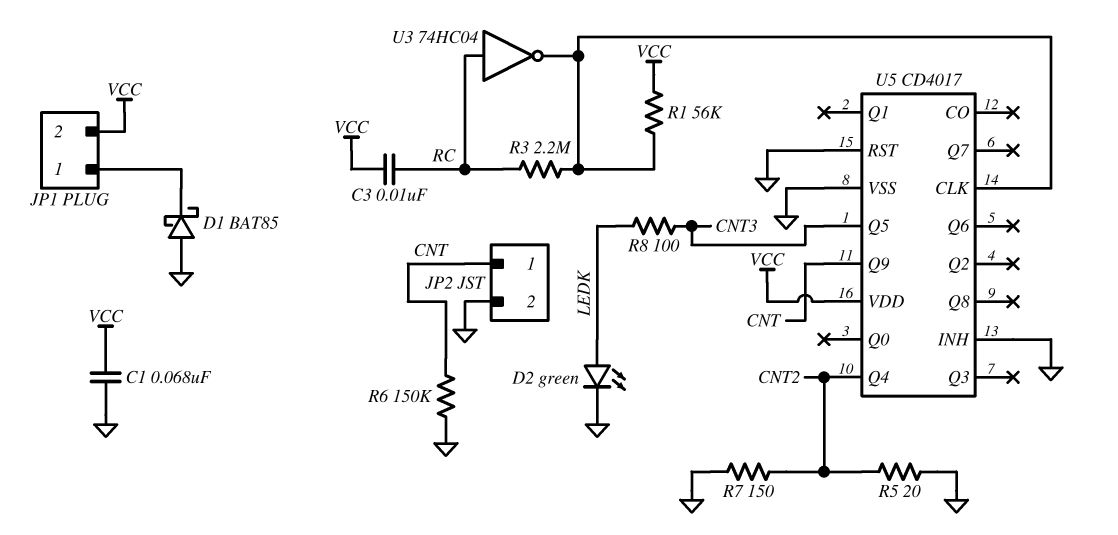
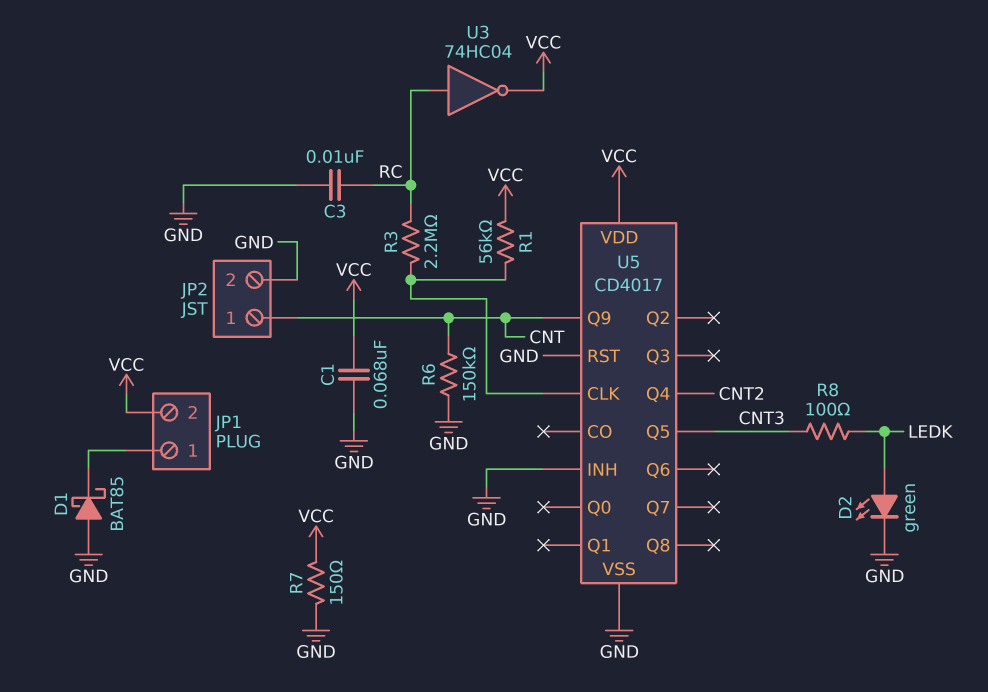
C3: 10nF (RC, VCC) -> 10nF (GND, RC)
R5: 20 (CNT2, GND) -> none
R7: 150 (CNT2, GND) -> 150 (GND, VCC)
U3: NOT 74HC04 (in RC, out U5/CLK) -> NOT 74HC04 (in RC, out VCC)

